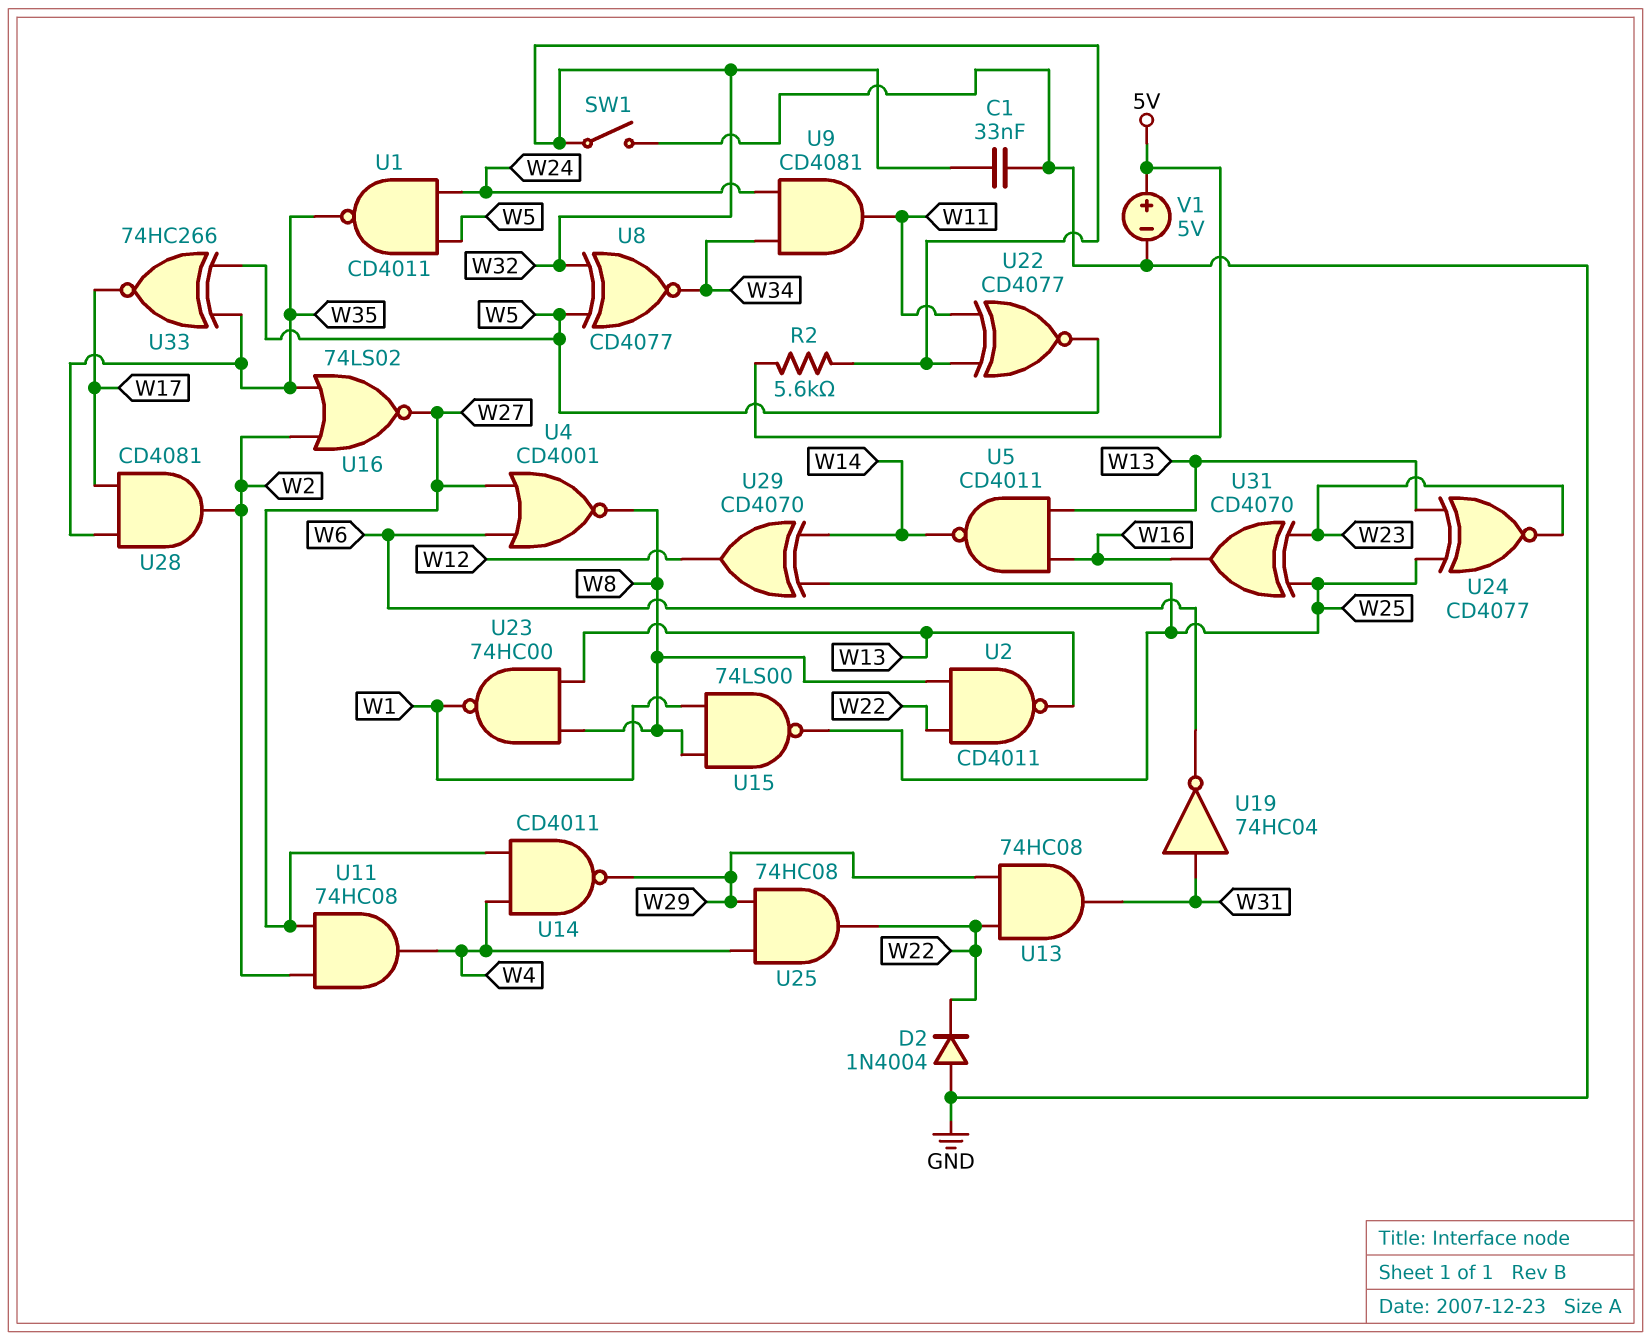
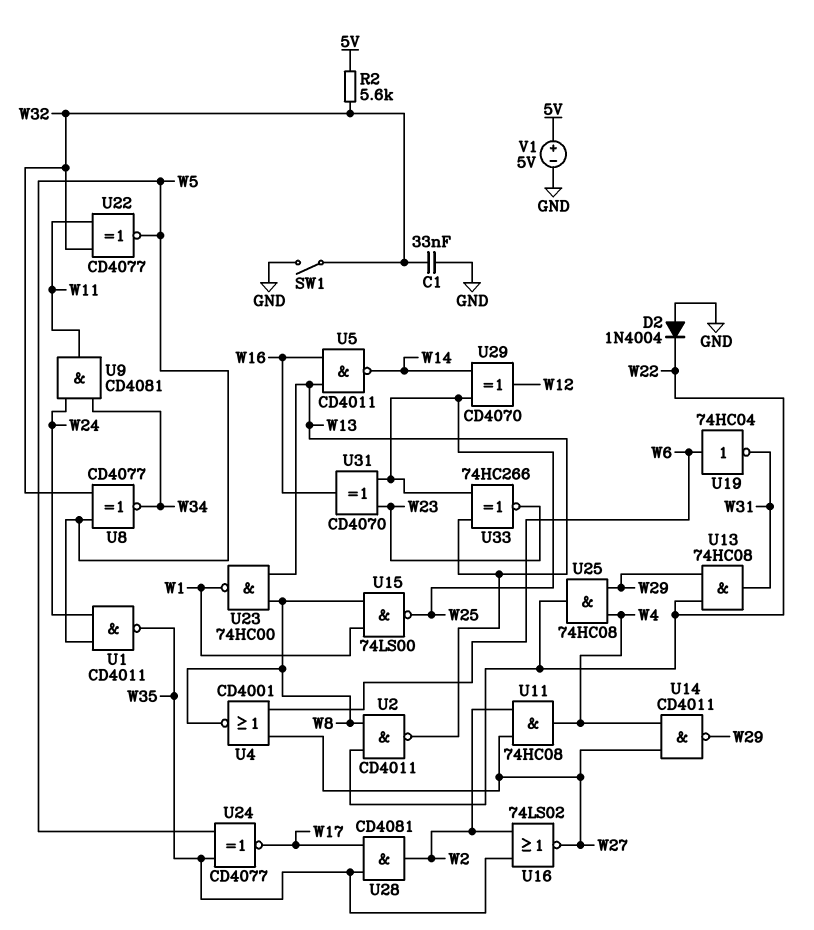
U19: NOT 74HC04 (in W31, out W6) -> NOT 74HC04 (in W6, out W31)
U24: XNOR CD4077 (in W13, in W25, out W23) -> XNOR CD4077 (in W5, in W35, out W17)
U33: XNOR 74HC266 (in W5, in W35, out W17) -> XNOR 74HC266 (in W13, in W25, out W23)

